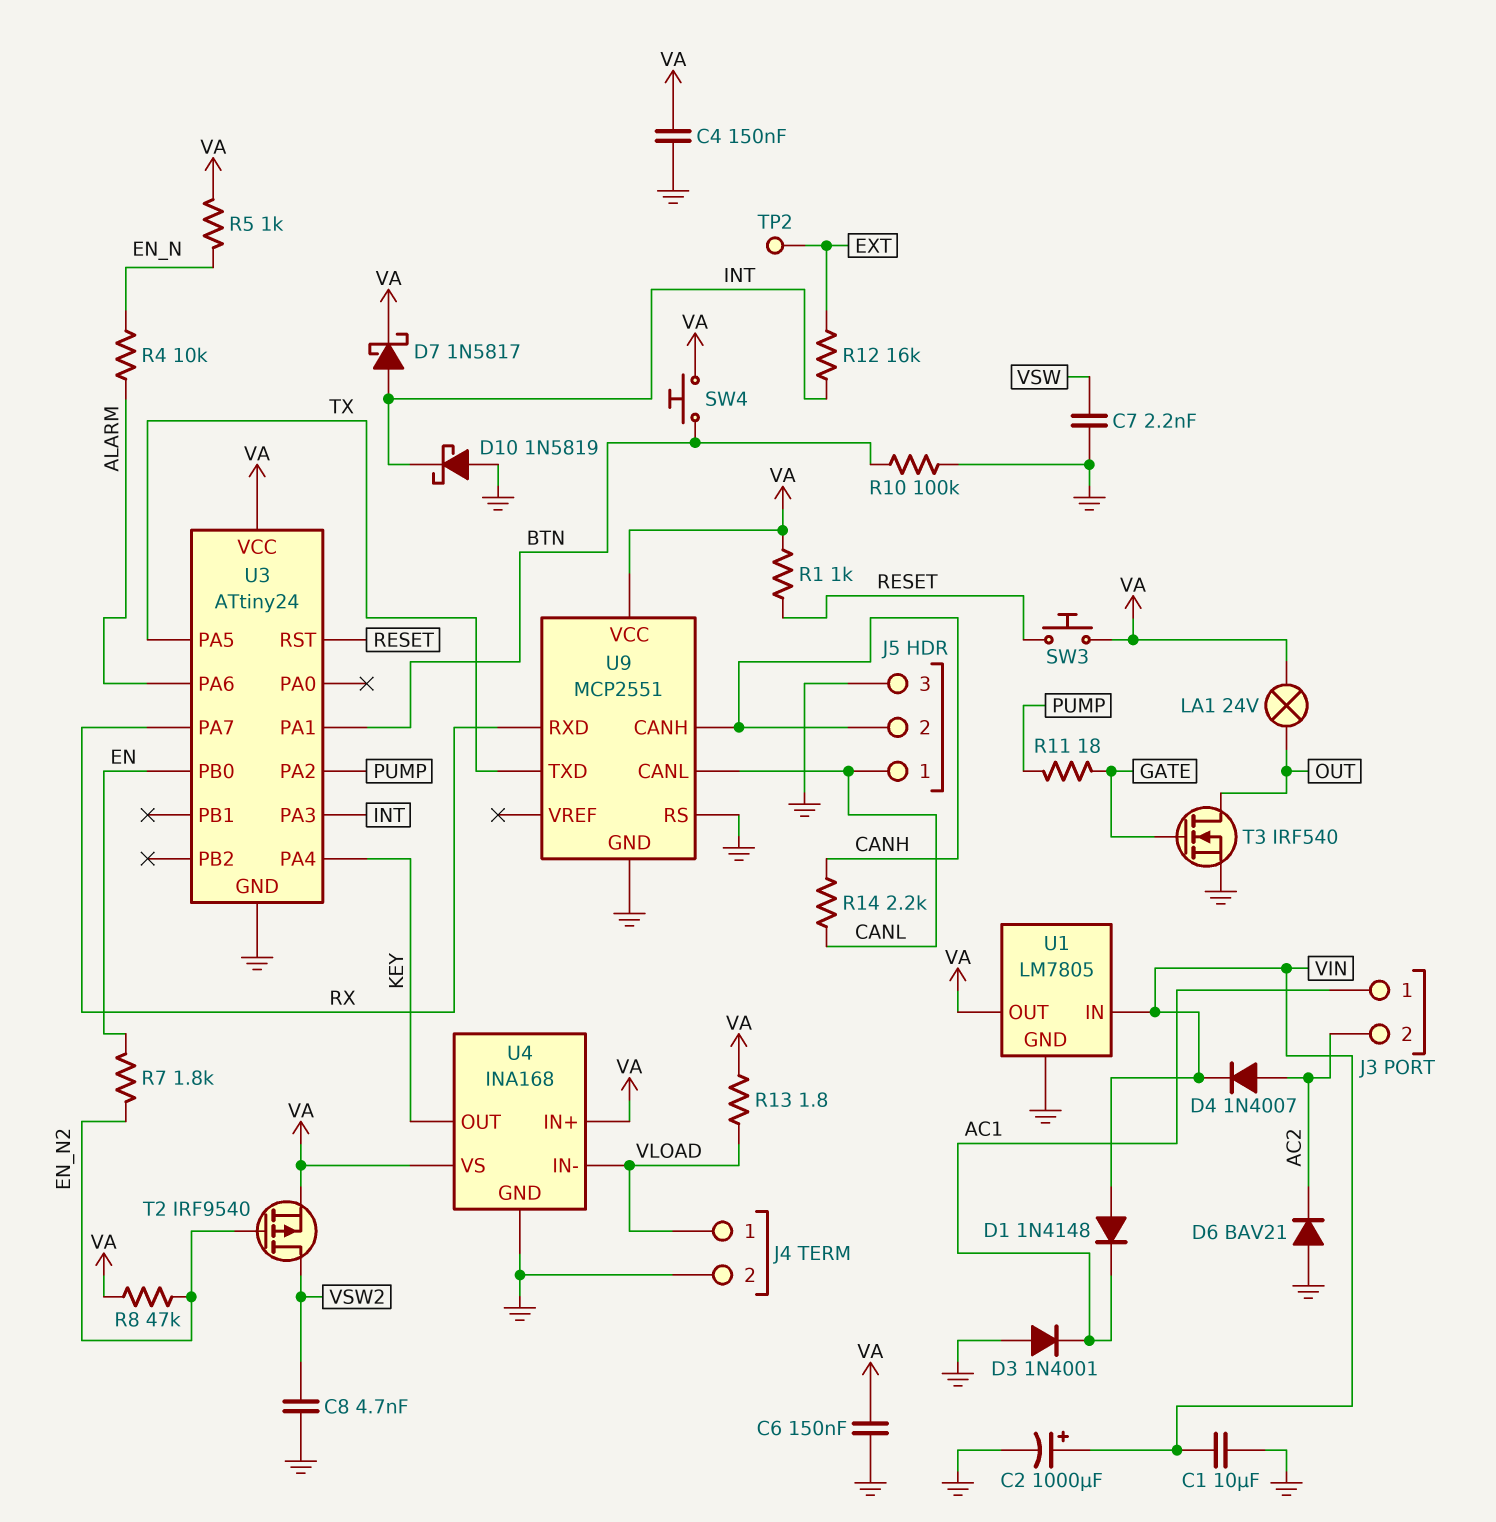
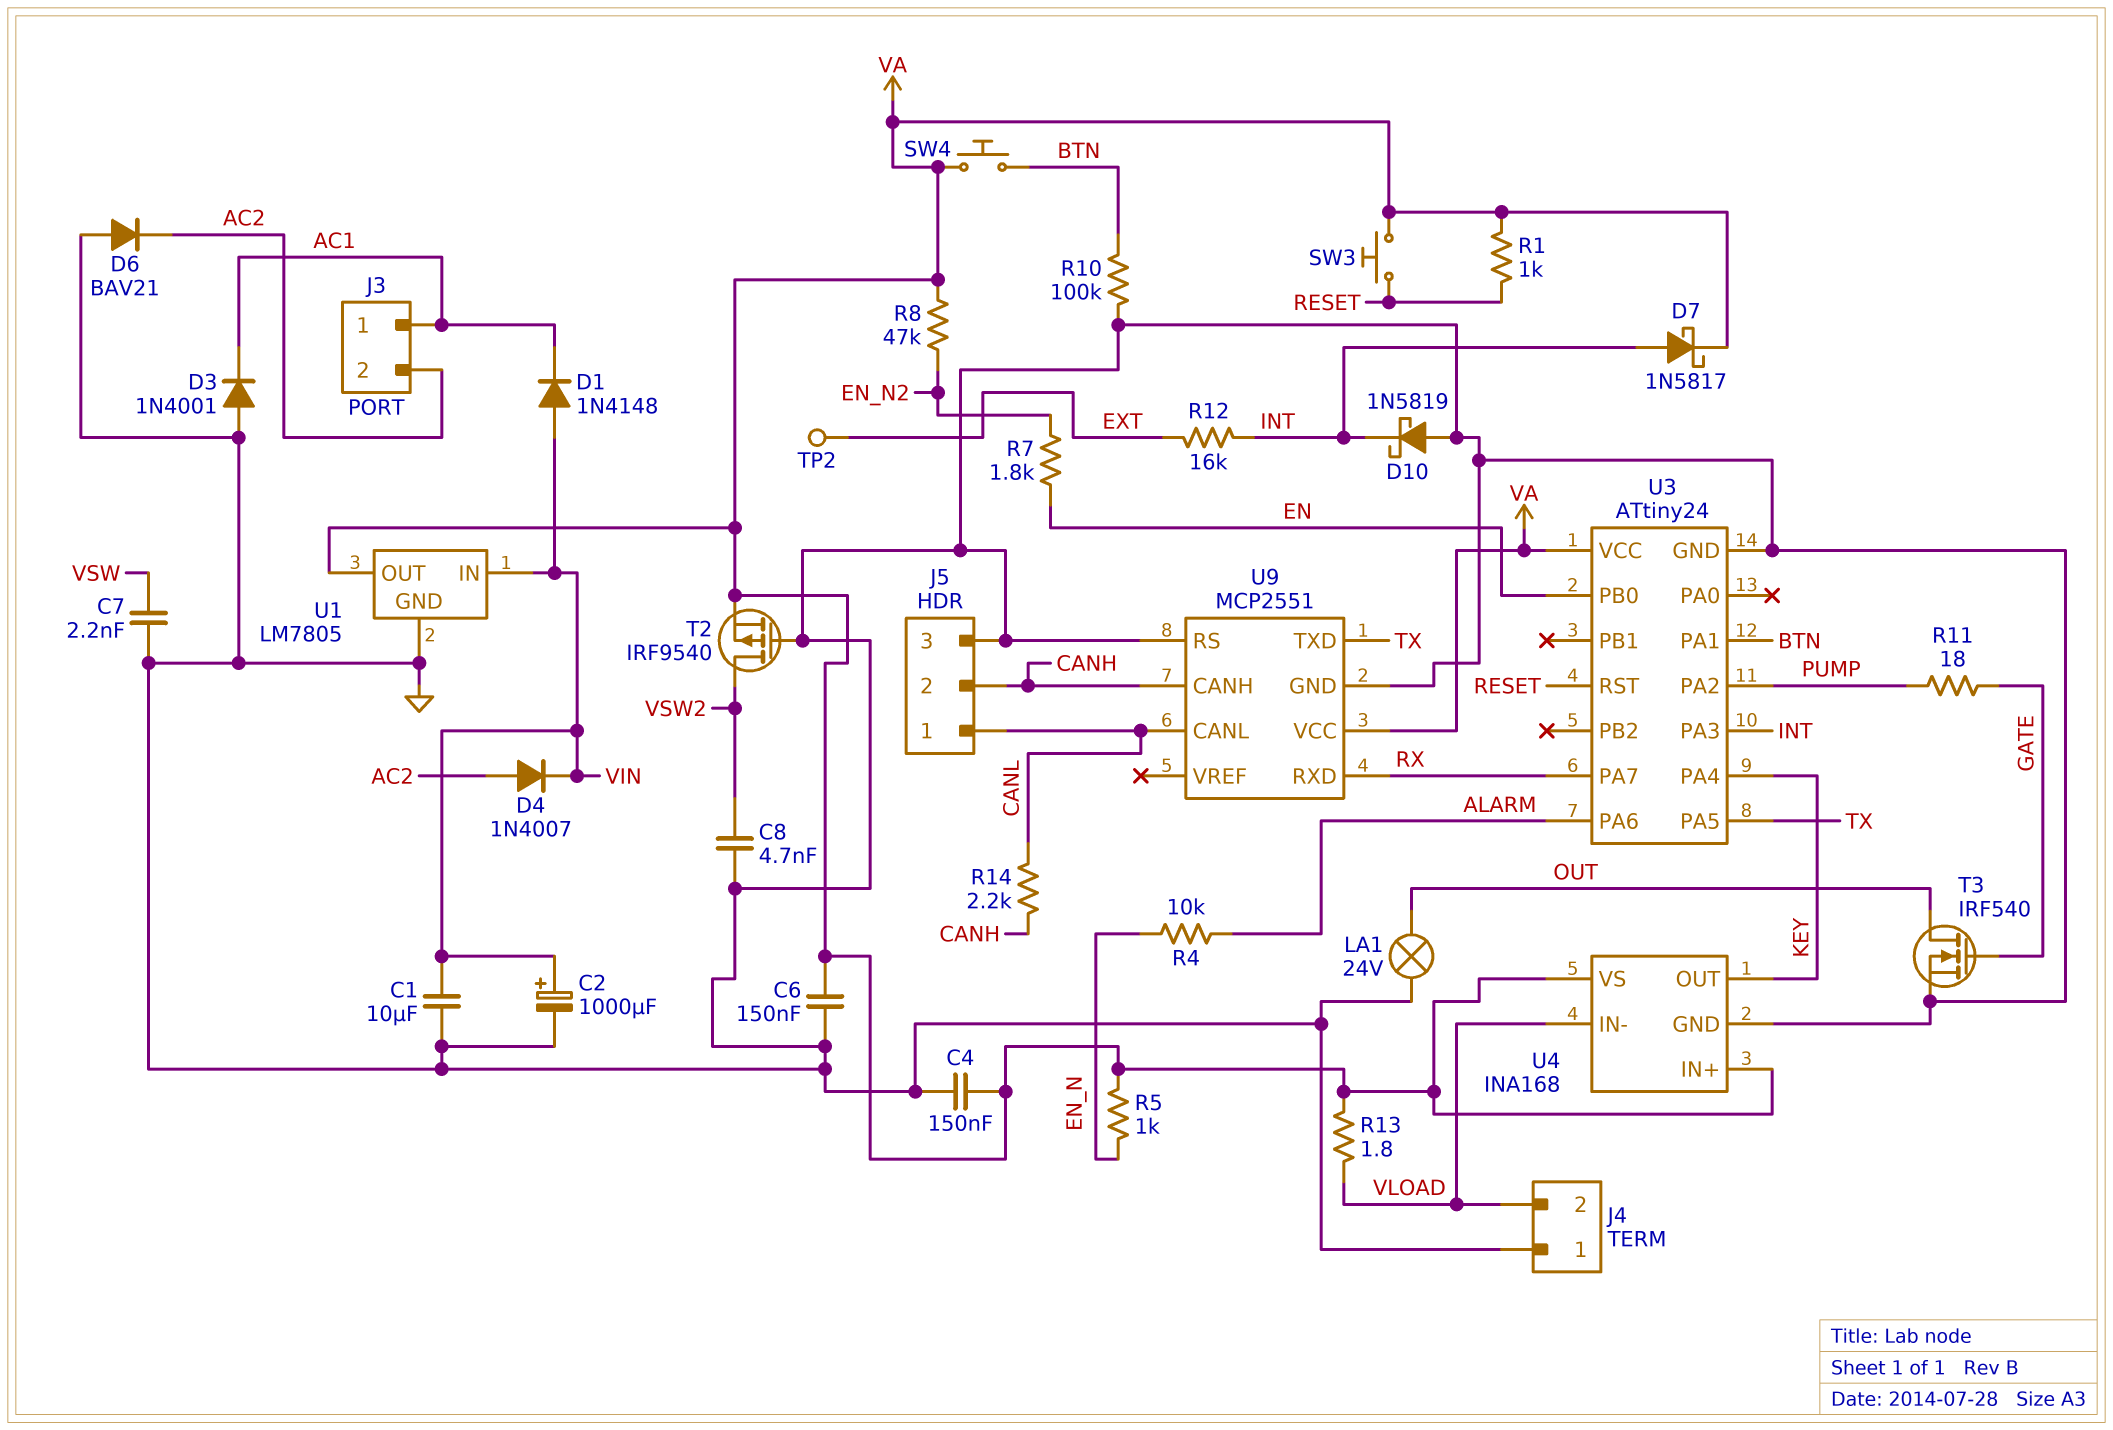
J4 pin 1: VLOAD -> GND
J4 pin 2: GND -> VLOAD
LA1: lamp 24V (OUT, VA) -> lamp 24V (GND, OUT)
T2: PMOS IRF9540 (G EN_N2, D VSW2, S VA) -> PMOS IRF9540 (G GND, D VSW2, S VA)

